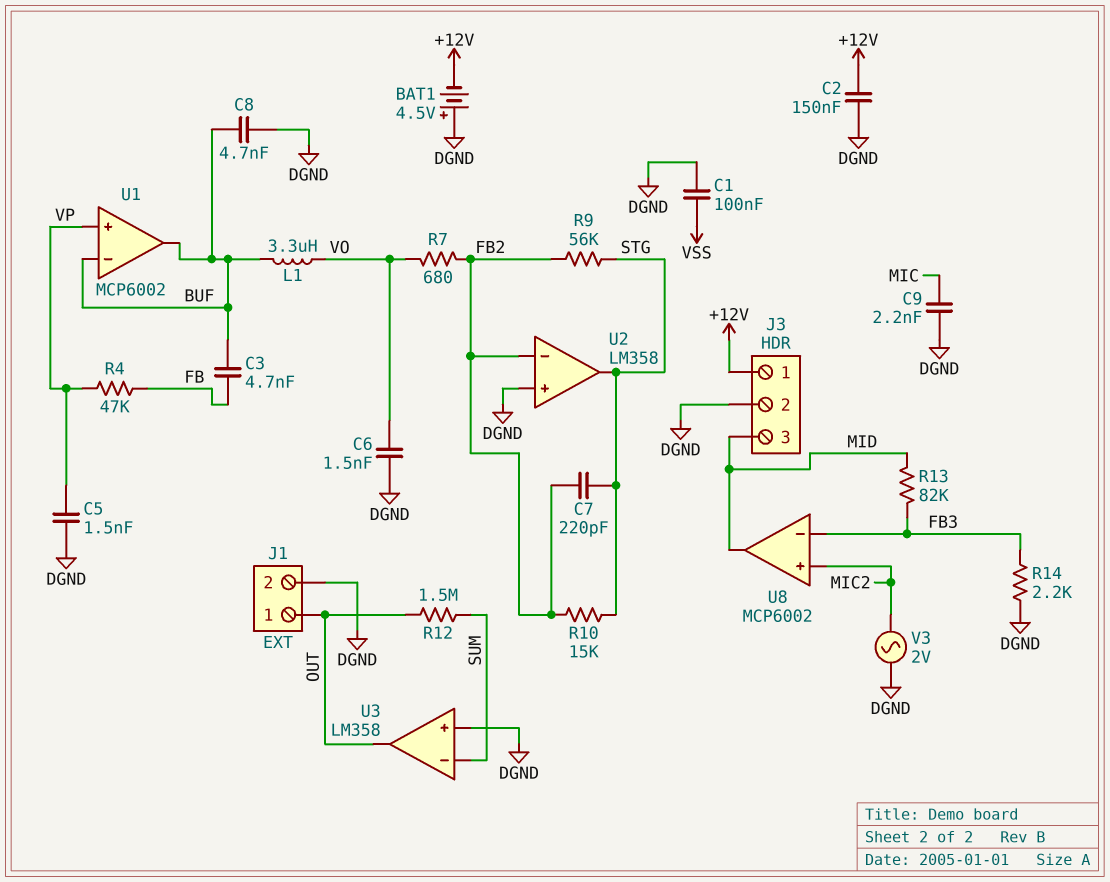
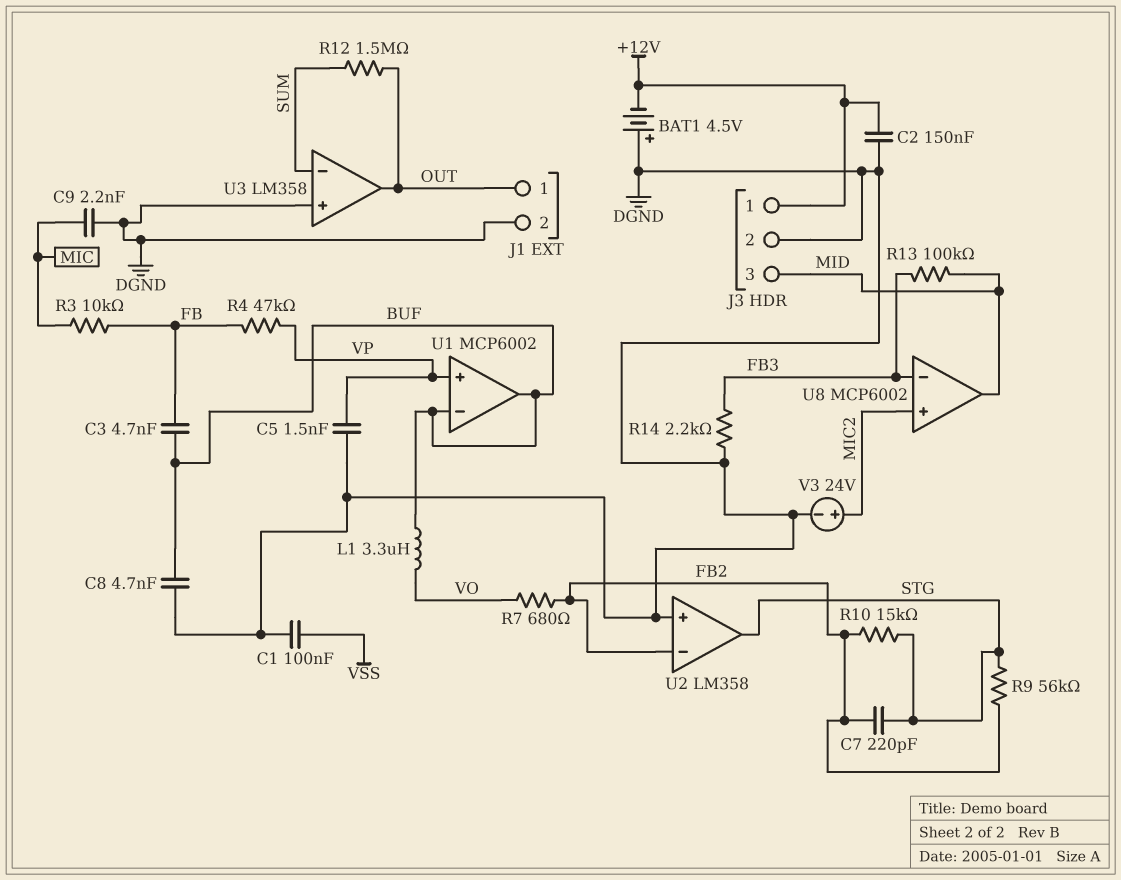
C6: 1.5nF (DGND, VO) -> none
R3: none -> 10k (FB, MIC)
R13: 82k (FB3, MID) -> 100k (FB3, MID)
V3: AC 2V (DGND, MIC2) -> 24V (plus MIC2, minus DGND)

